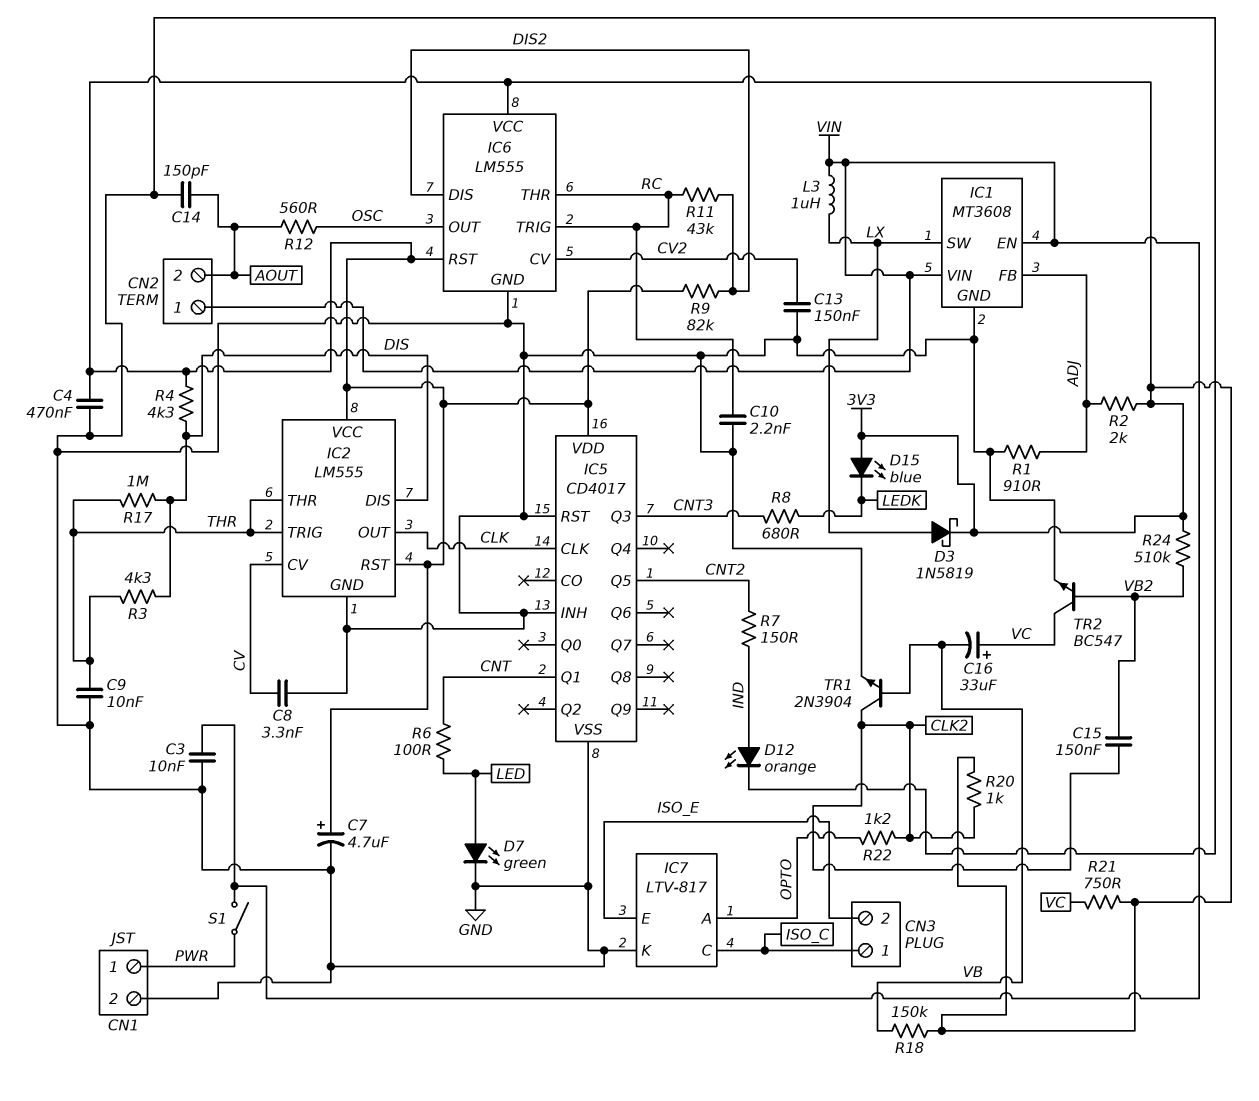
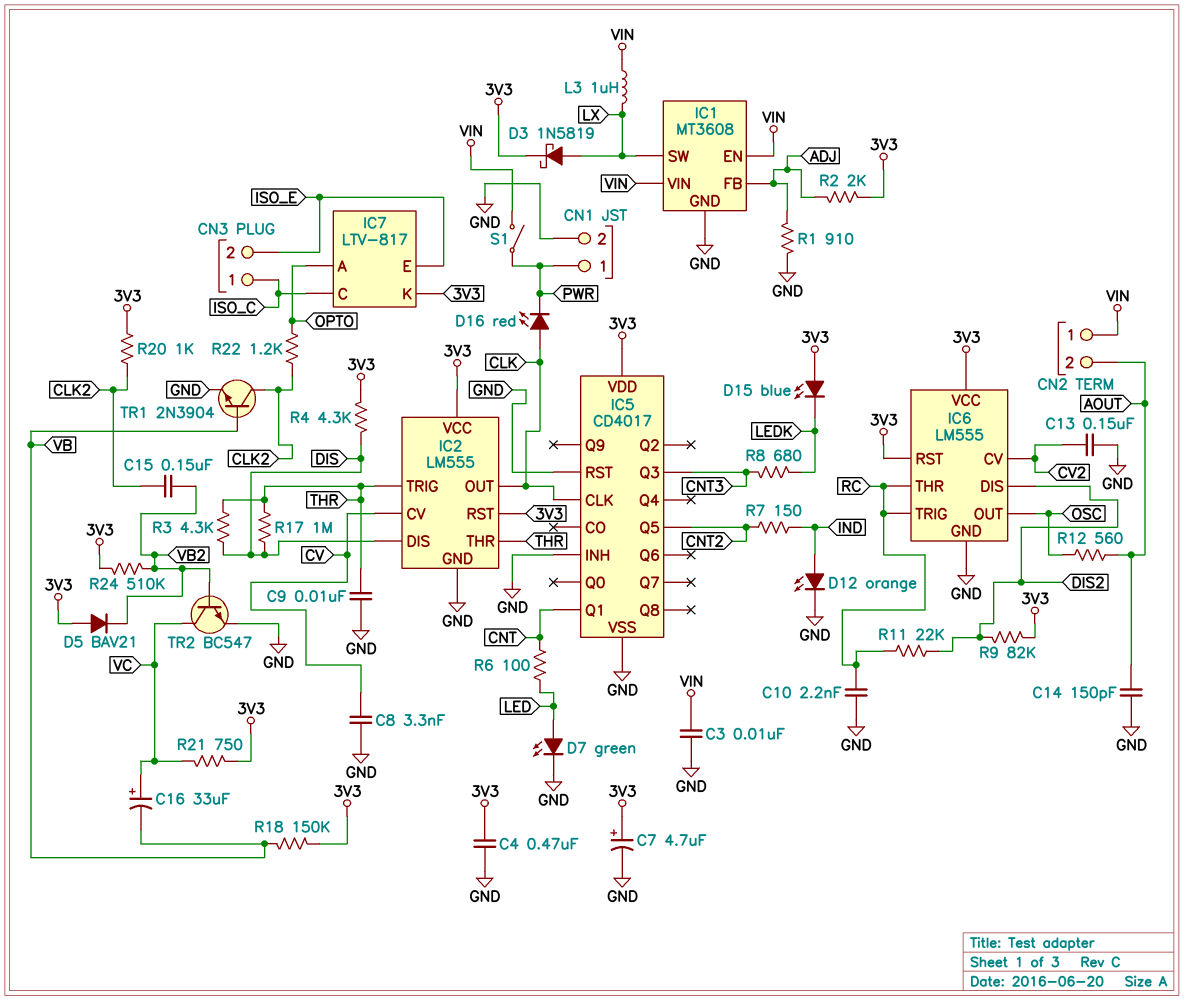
D5: none -> diode BAV21 (A 3V3, K VB2)
D16: none -> LED red (A CLK, K PWR)
IC7 pin K: GND -> 3V3
R11: 43k (DIS2, RC) -> 22k (DIS2, RC)

